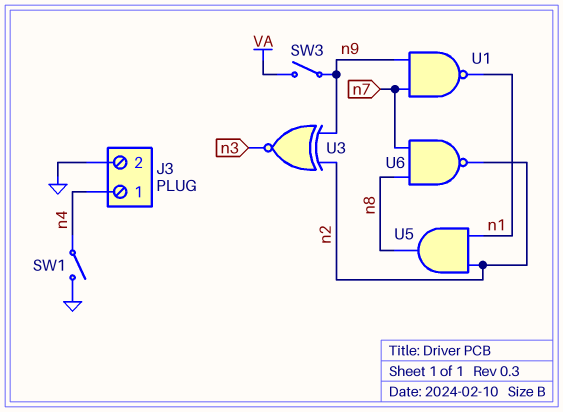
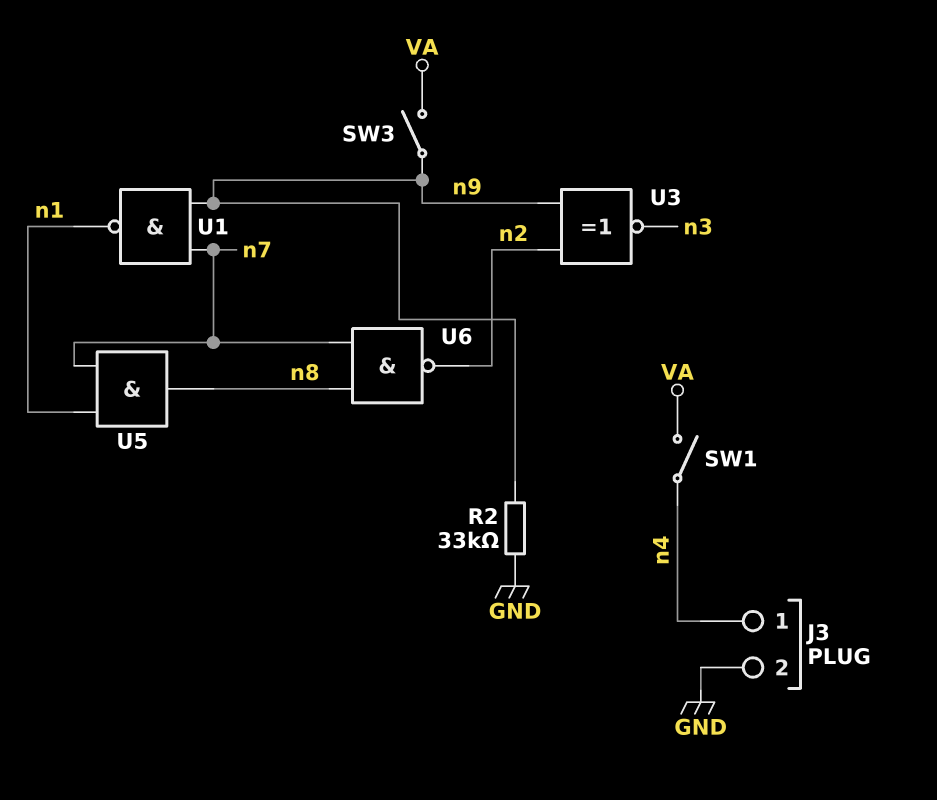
R2: none -> 33k (GND, n9)
SW1: switch (GND, n4) -> switch (VA, n4)
U5: AND (in n1, in n2, out n8) -> AND (in n1, in n7, out n8)

